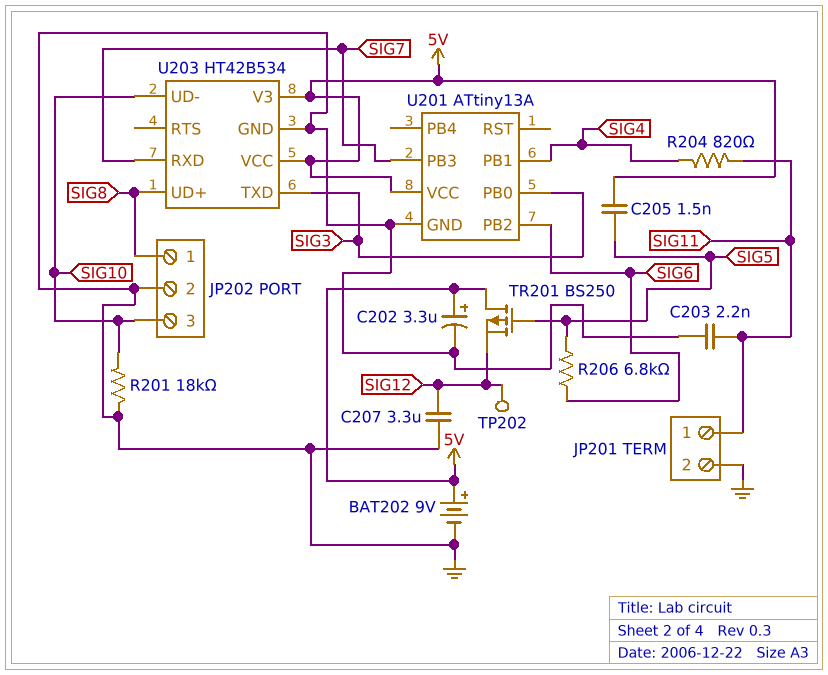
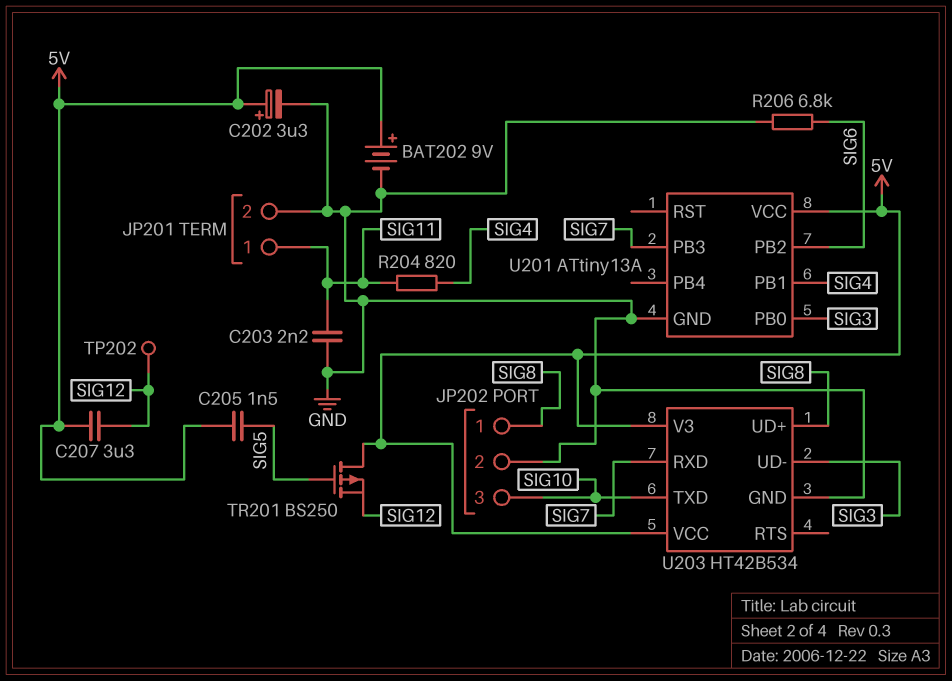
C207: 3.3uF (GND, SIG12) -> 3.3uF (5V, SIG12)
R201: 18k (GND, SIG10) -> none
R206: 6.8k (SIG5, SIG6) -> 6.8k (GND, SIG6)
U203 pin TXD: SIG3 -> SIG10
U203 pin UD-: SIG10 -> SIG3

